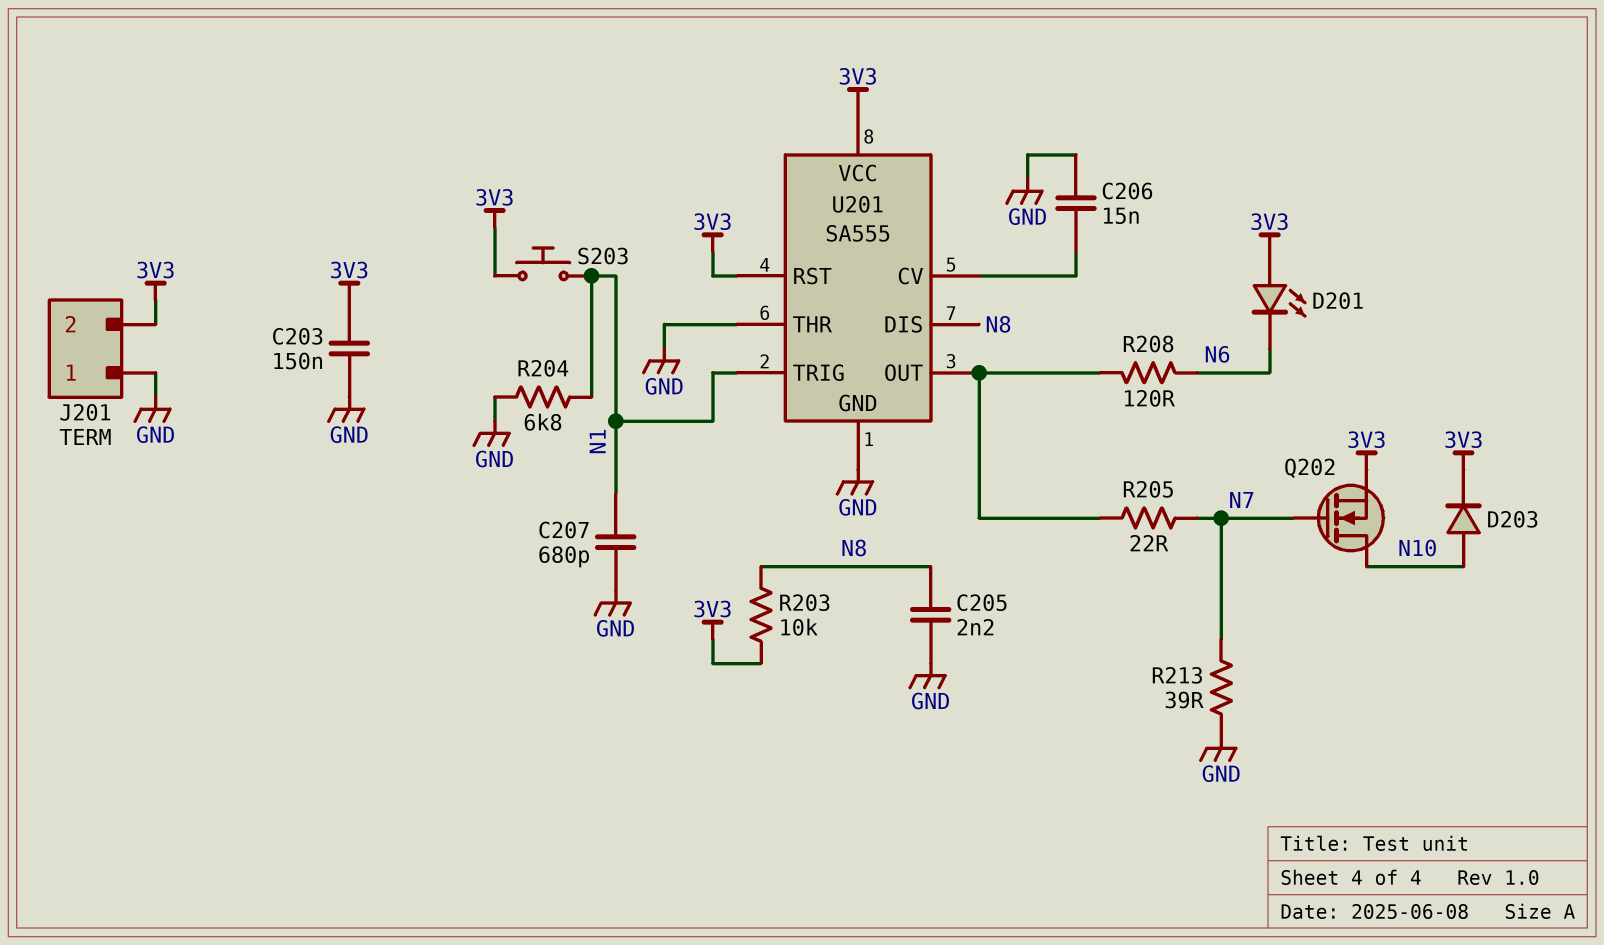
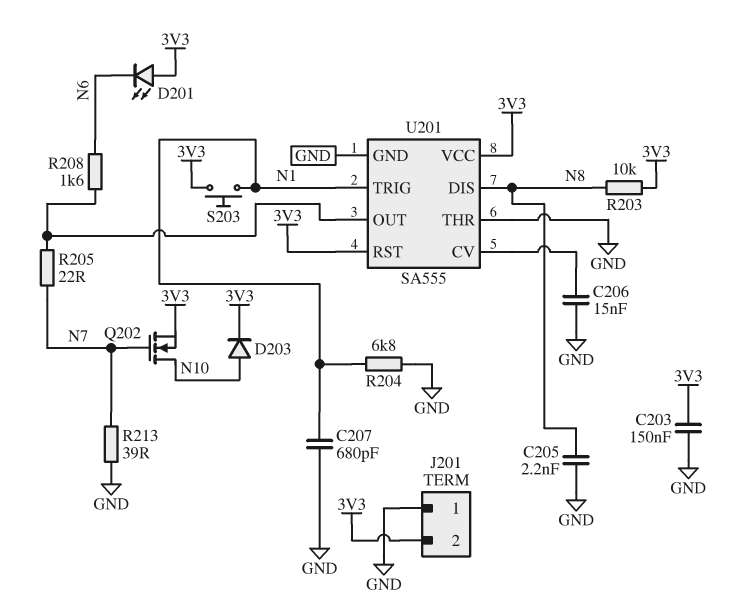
R208: 120 (N6, U201/OUT) -> 1.6k (N6, U201/OUT)

